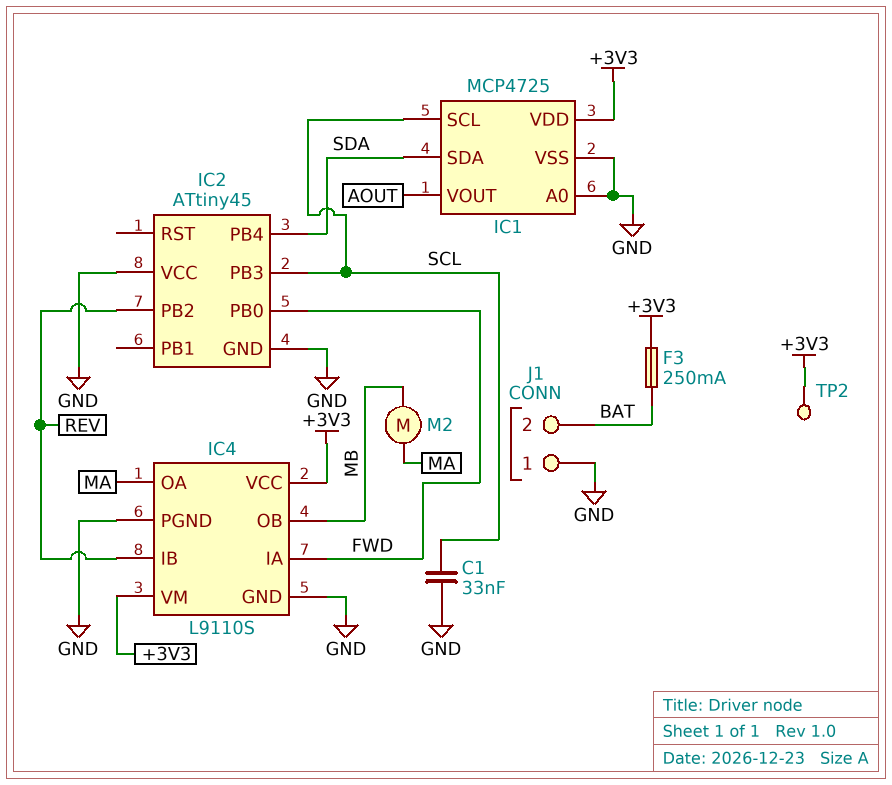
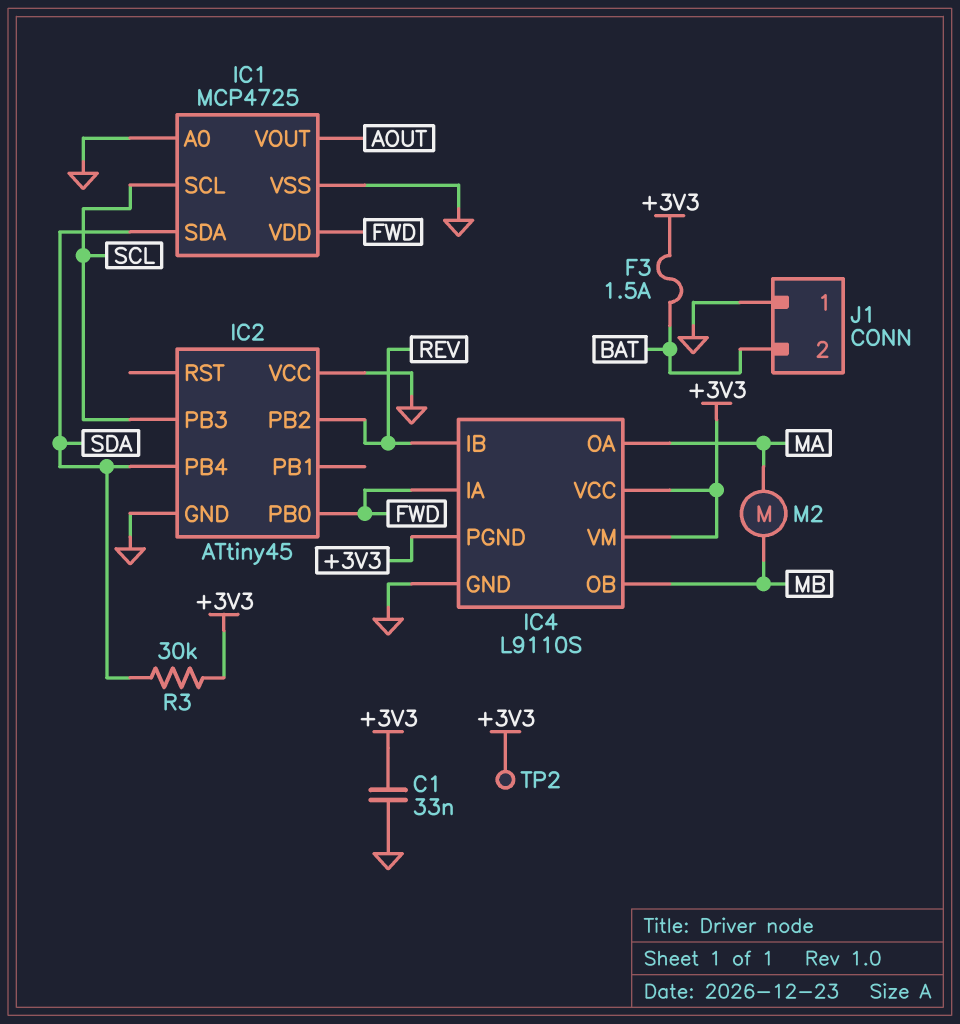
C1: 33nF (GND, SCL) -> 33nF (+3V3, GND)
F3: 250mA (+3V3, BAT) -> 1.5A (+3V3, BAT)
IC1 pin VDD: +3V3 -> FWD
IC4 pin PGND: GND -> +3V3
R3: none -> 30k (+3V3, SDA)

